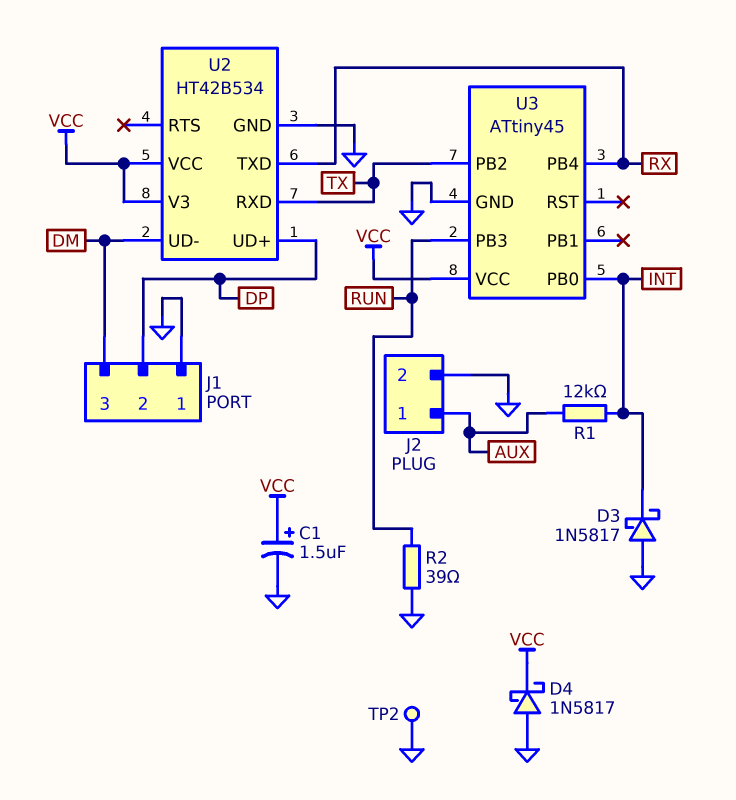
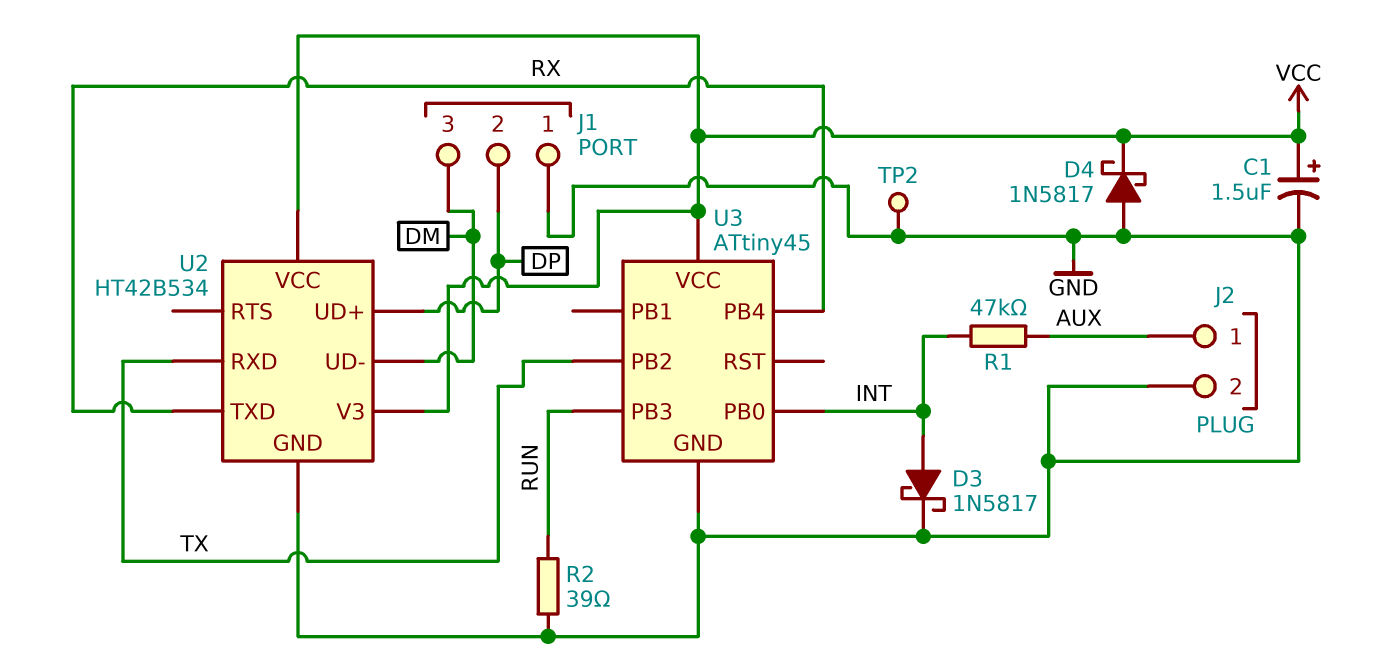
D3: schottky 1N5817 (A GND, K INT) -> schottky 1N5817 (A INT, K GND)
R1: 12k (AUX, INT) -> 47k (AUX, INT)

